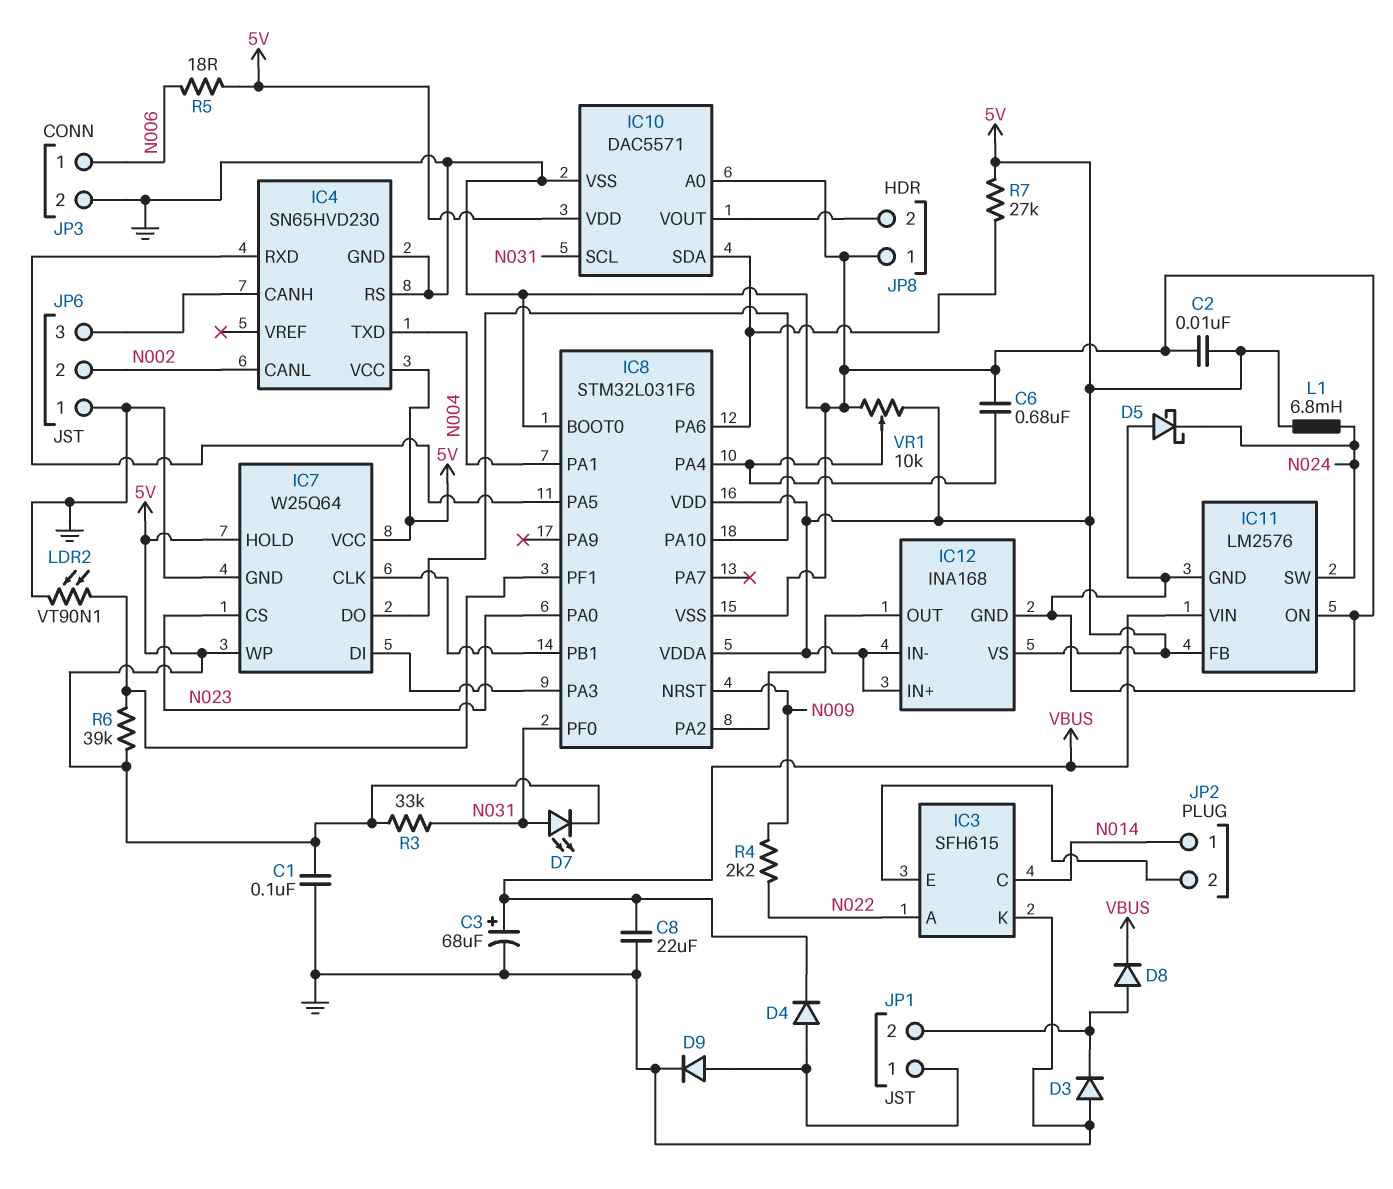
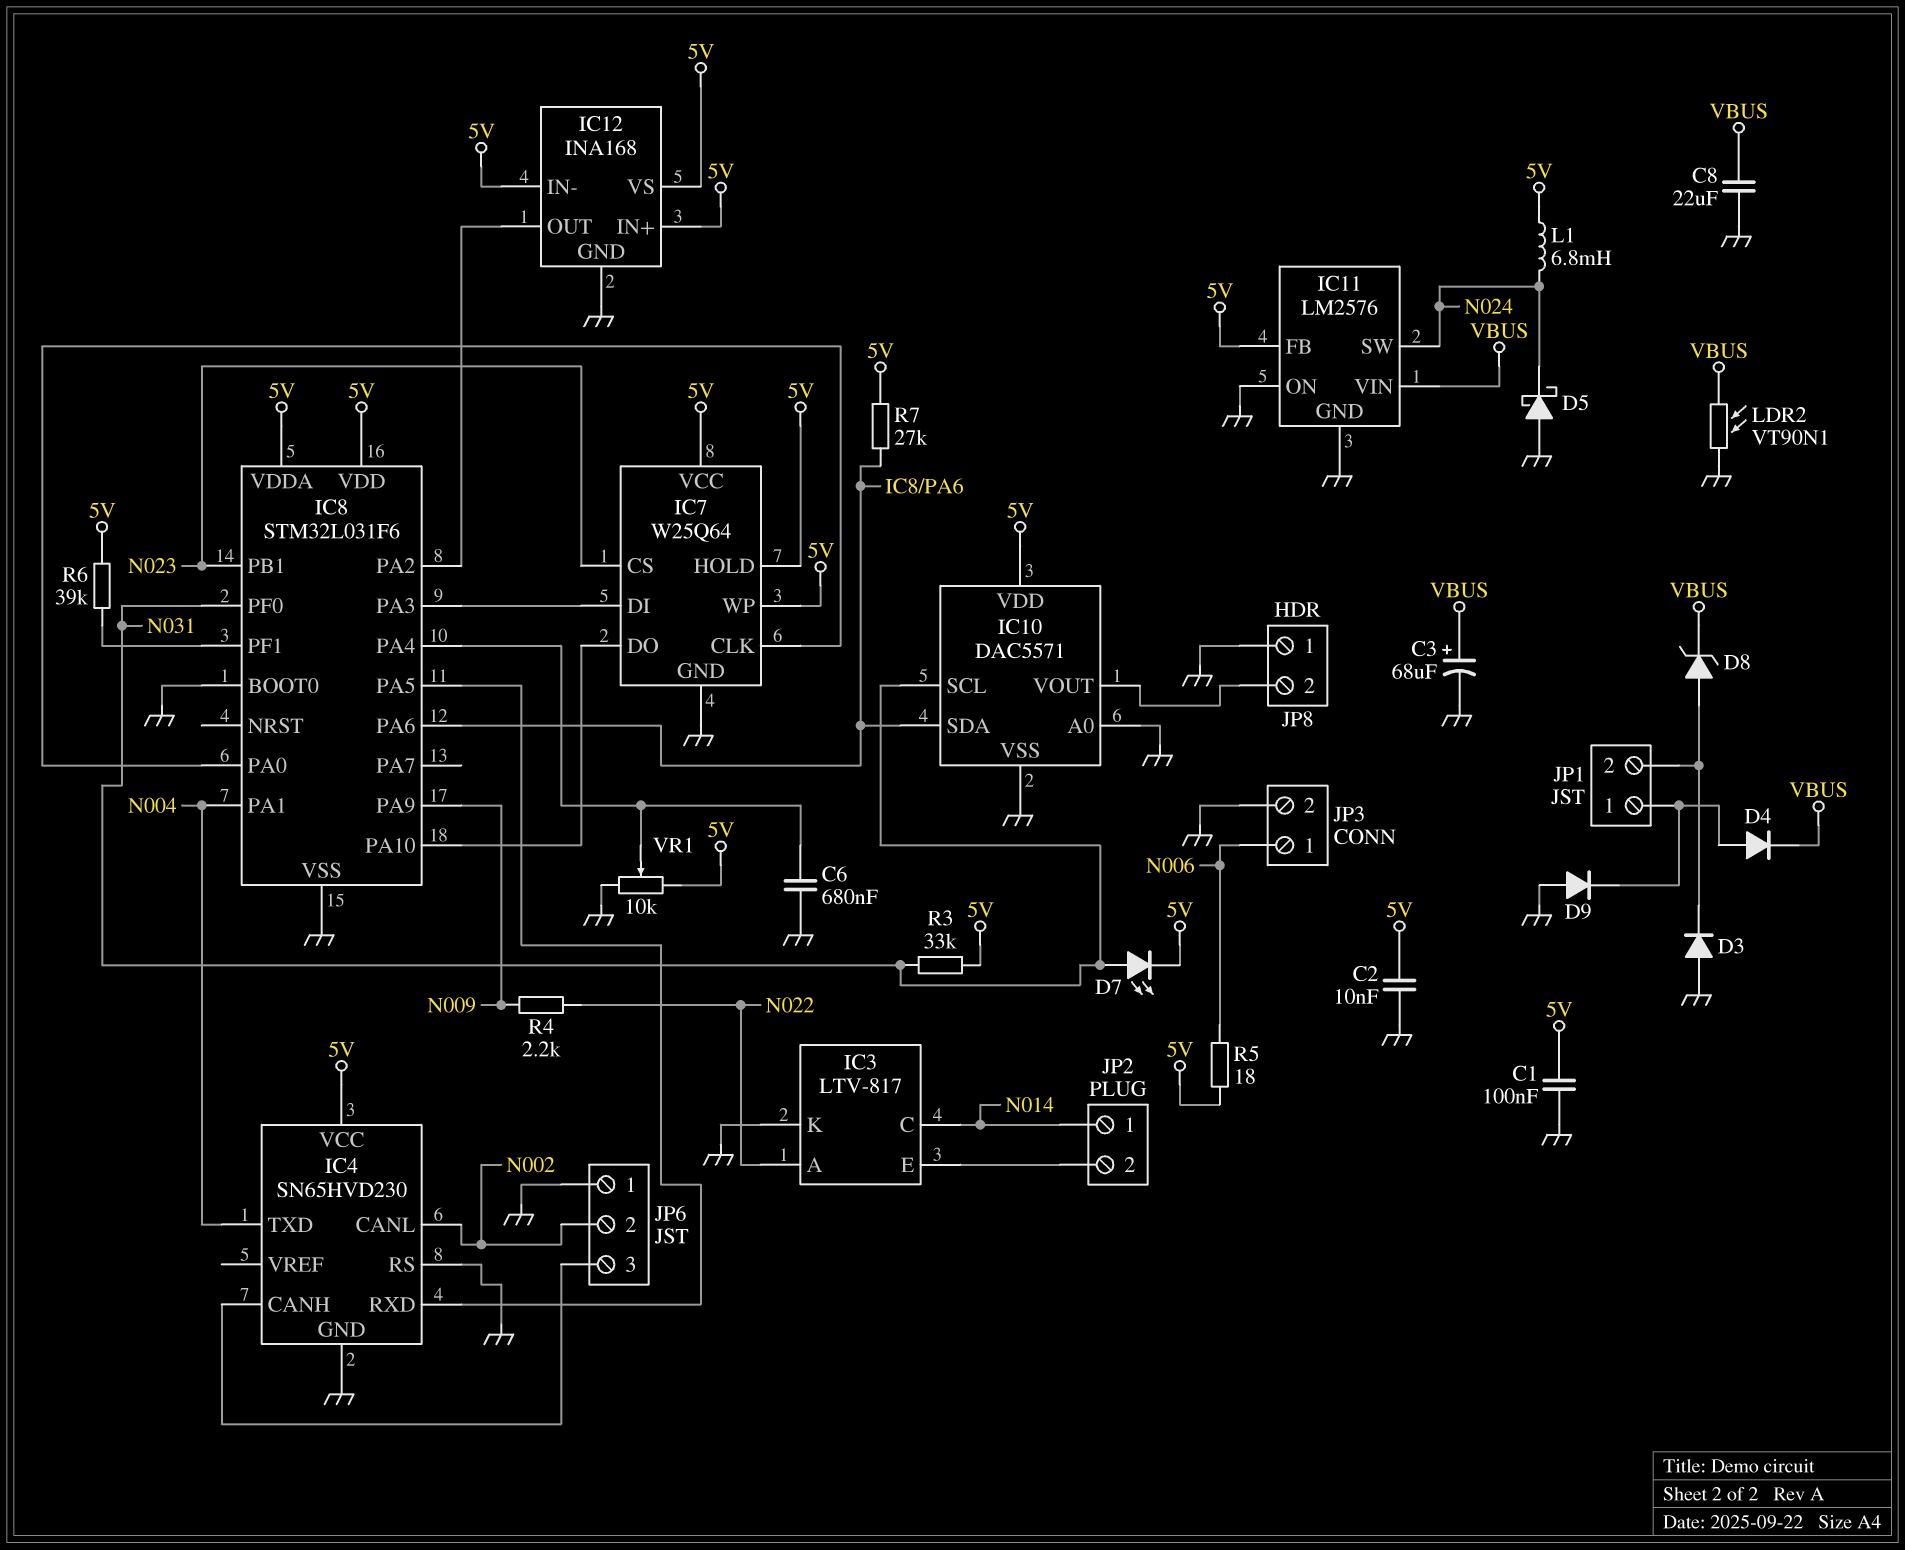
D8: diode (A JP1/2, K VBUS) -> zener (A JP1/2, K VBUS)
D9: diode (A JP1/1, K GND) -> diode (A GND, K JP1/1)
IC3: SFH615 -> LTV-817
IC8 pin NRST: N009 -> none
IC8 pin PA0: N023 -> IC7/CLK
IC8 pin PA9: none -> N009
IC8 pin PB1: IC7/CLK -> N023
LDR2: VT90N1 (GND, IC8/PF1) -> VT90N1 (GND, VBUS)

